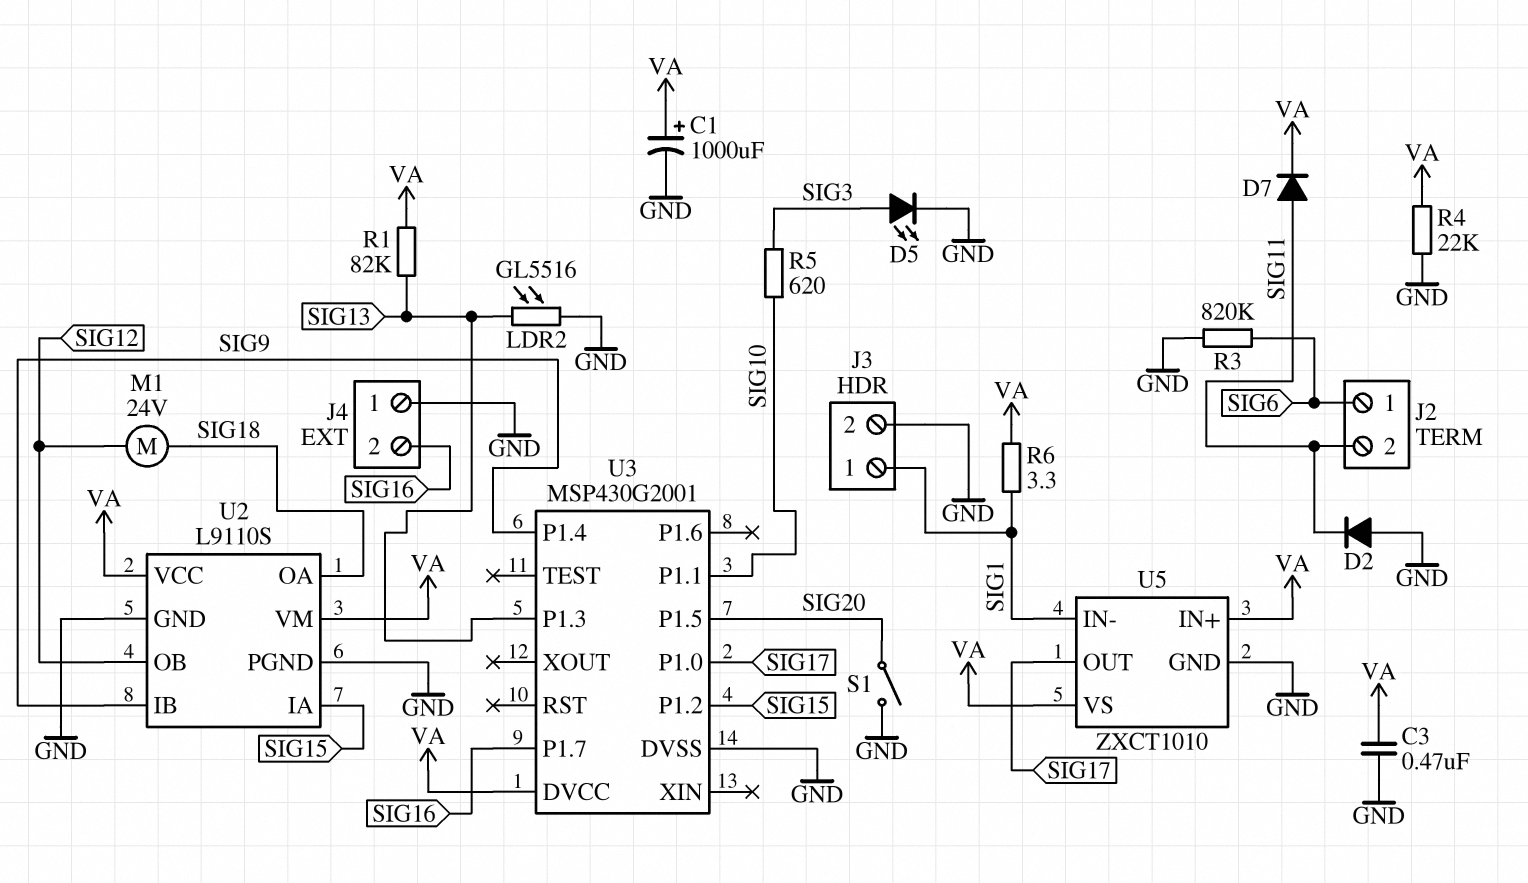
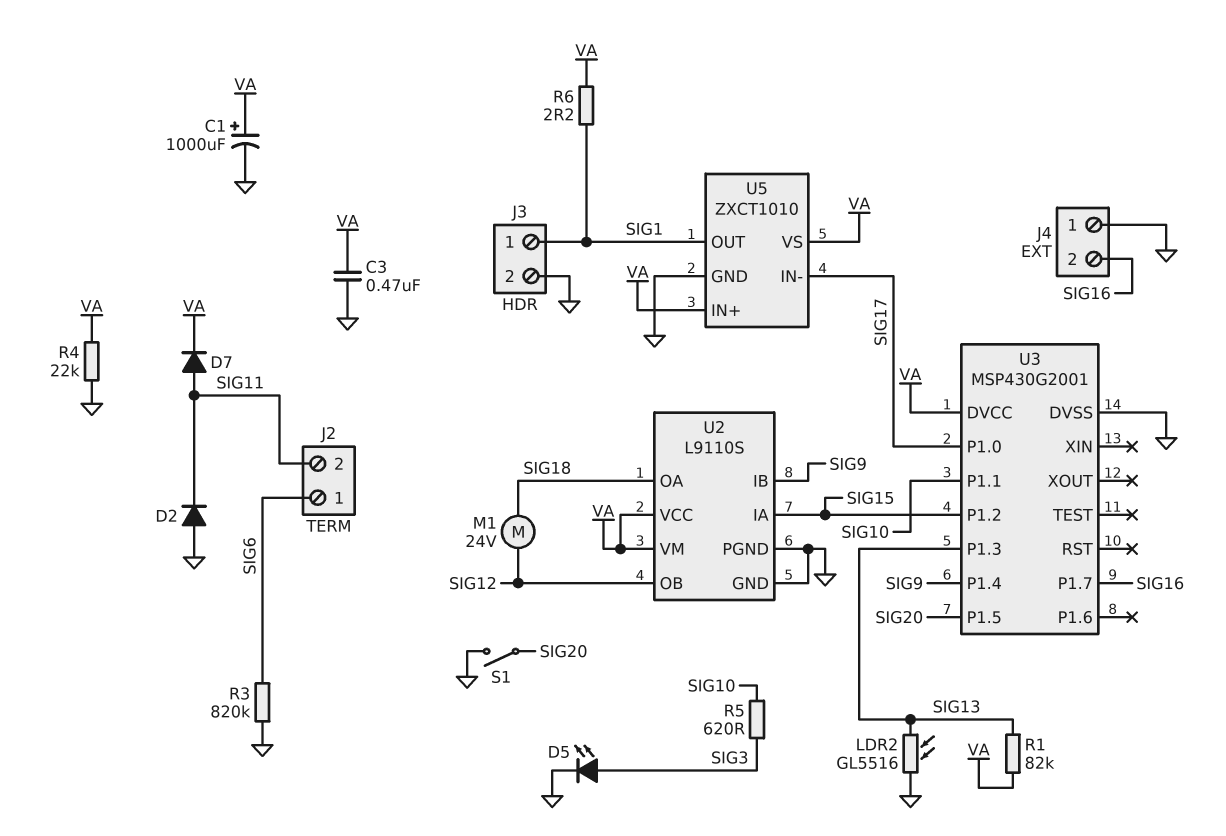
R6: 3.3 (SIG1, VA) -> 2.2 (SIG1, VA)
U5 pin IN-: SIG1 -> SIG17
U5 pin OUT: SIG17 -> SIG1

